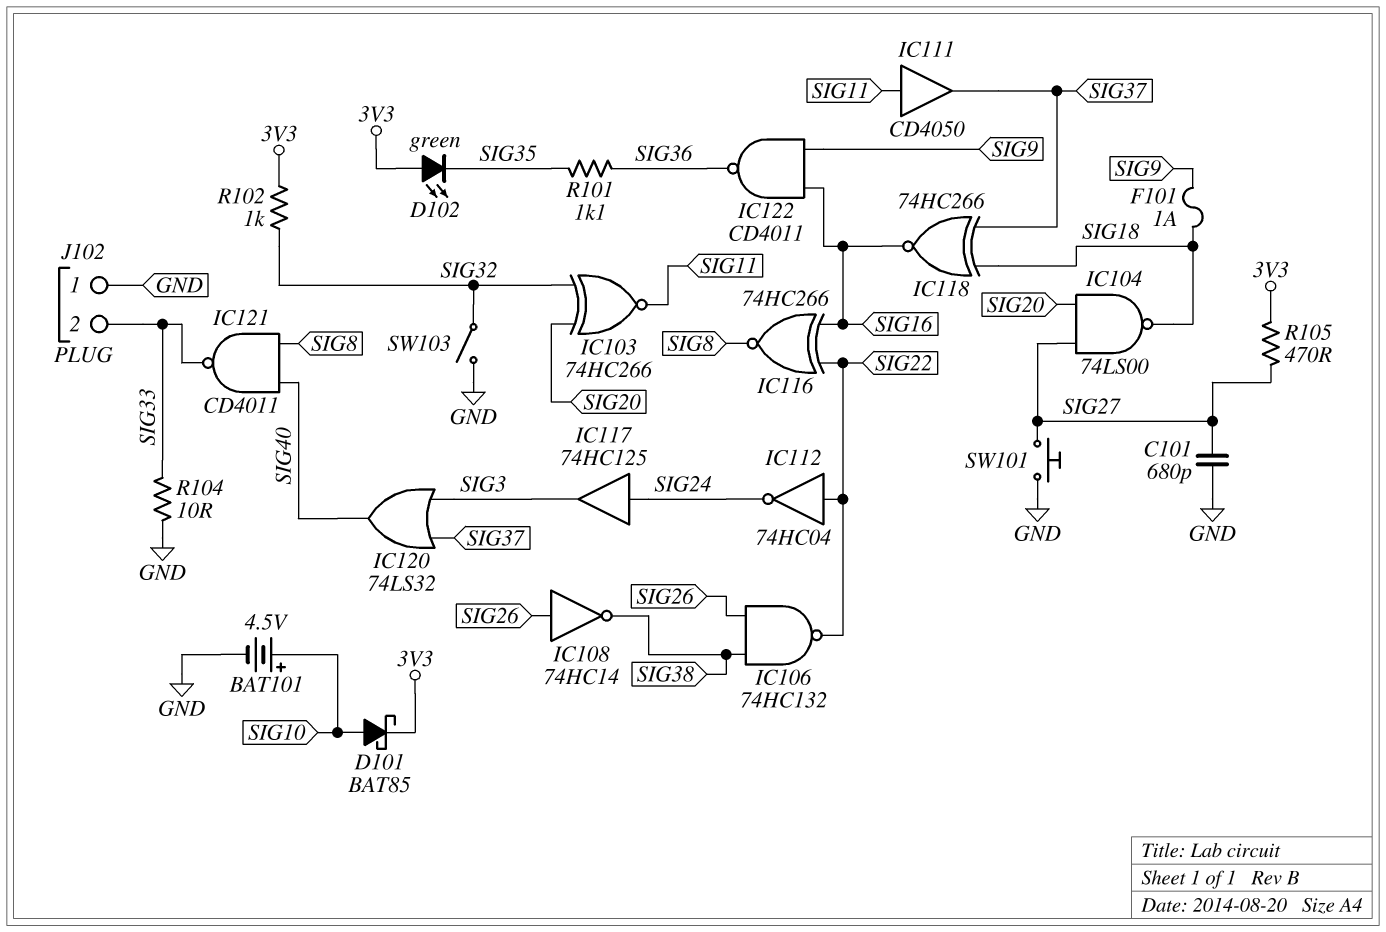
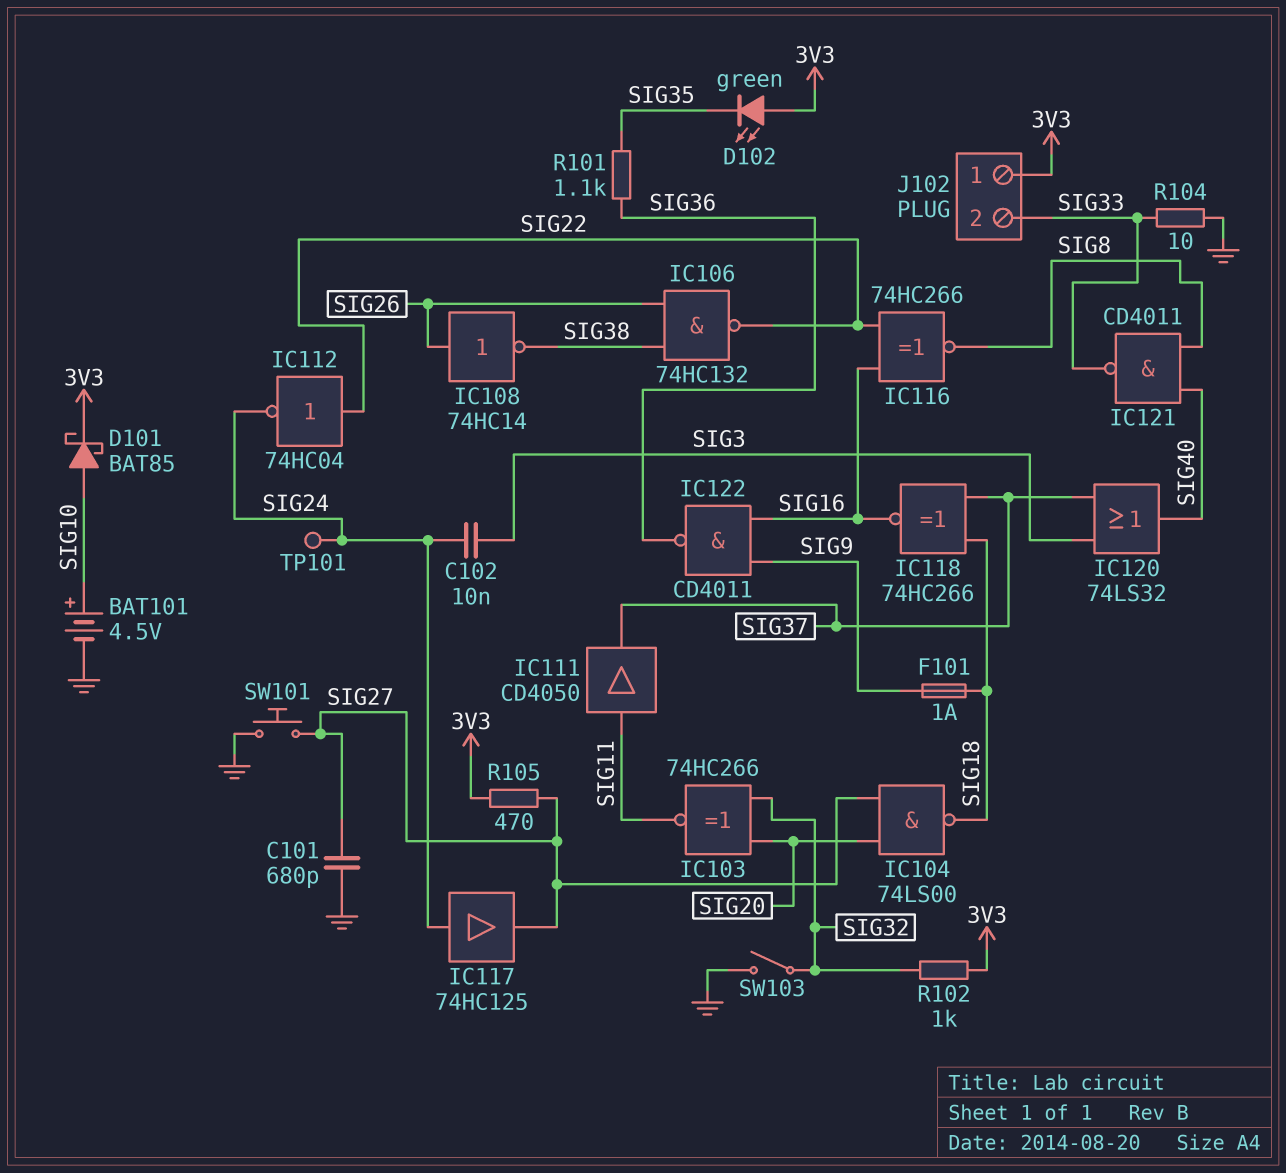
C102: none -> 10nF (SIG3, SIG24)
IC117: buffer 74HC125 (in SIG24, out SIG3) -> buffer 74HC125 (in SIG24, out SIG27)
J102 pin 1: GND -> 3V3
TP101: none -> test point (SIG24)

